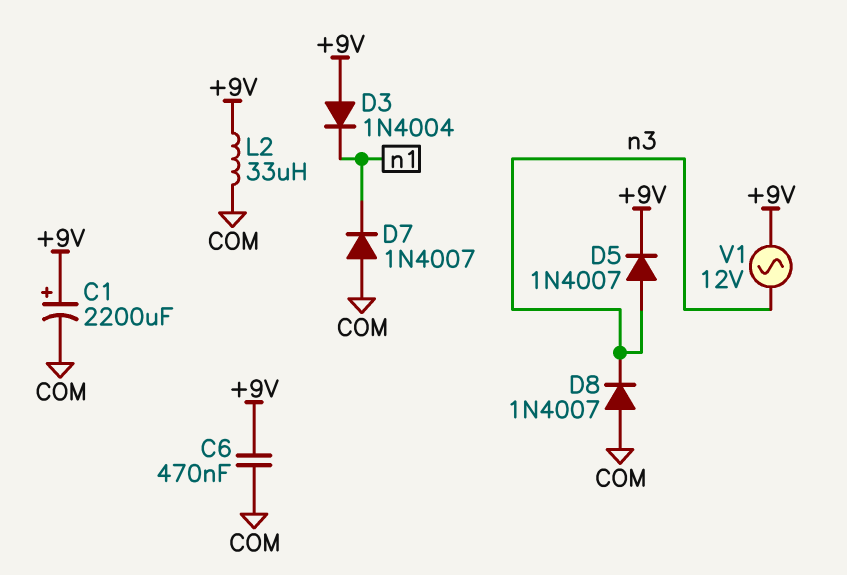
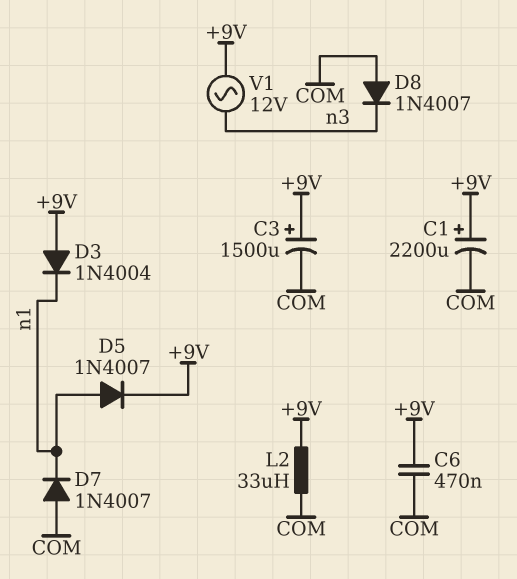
C3: none -> 1500uF (plus +9V, minus COM)
D5: diode 1N4007 (A n3, K +9V) -> diode 1N4007 (A n1, K +9V)

